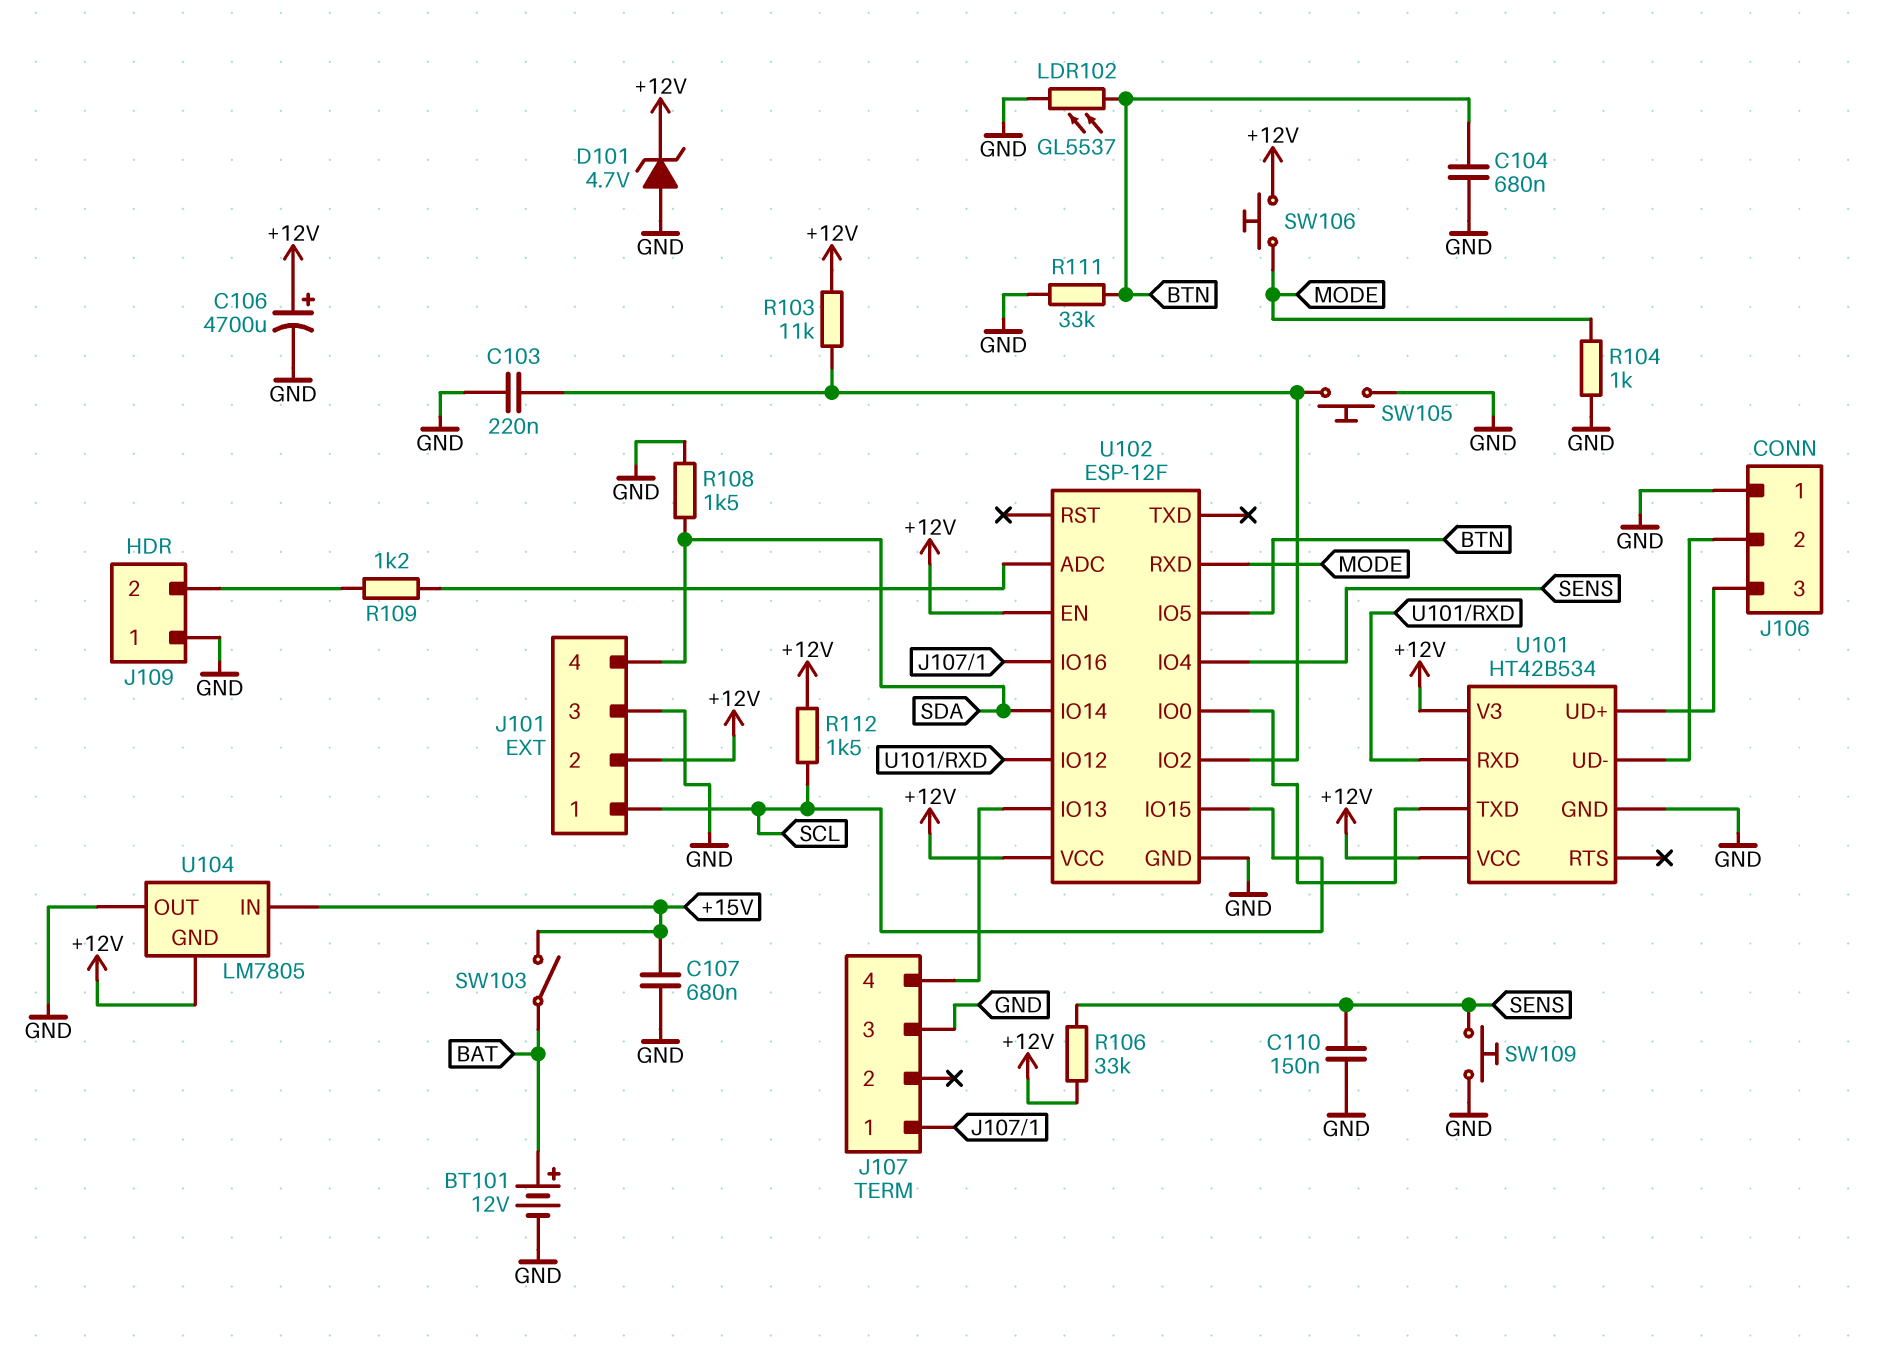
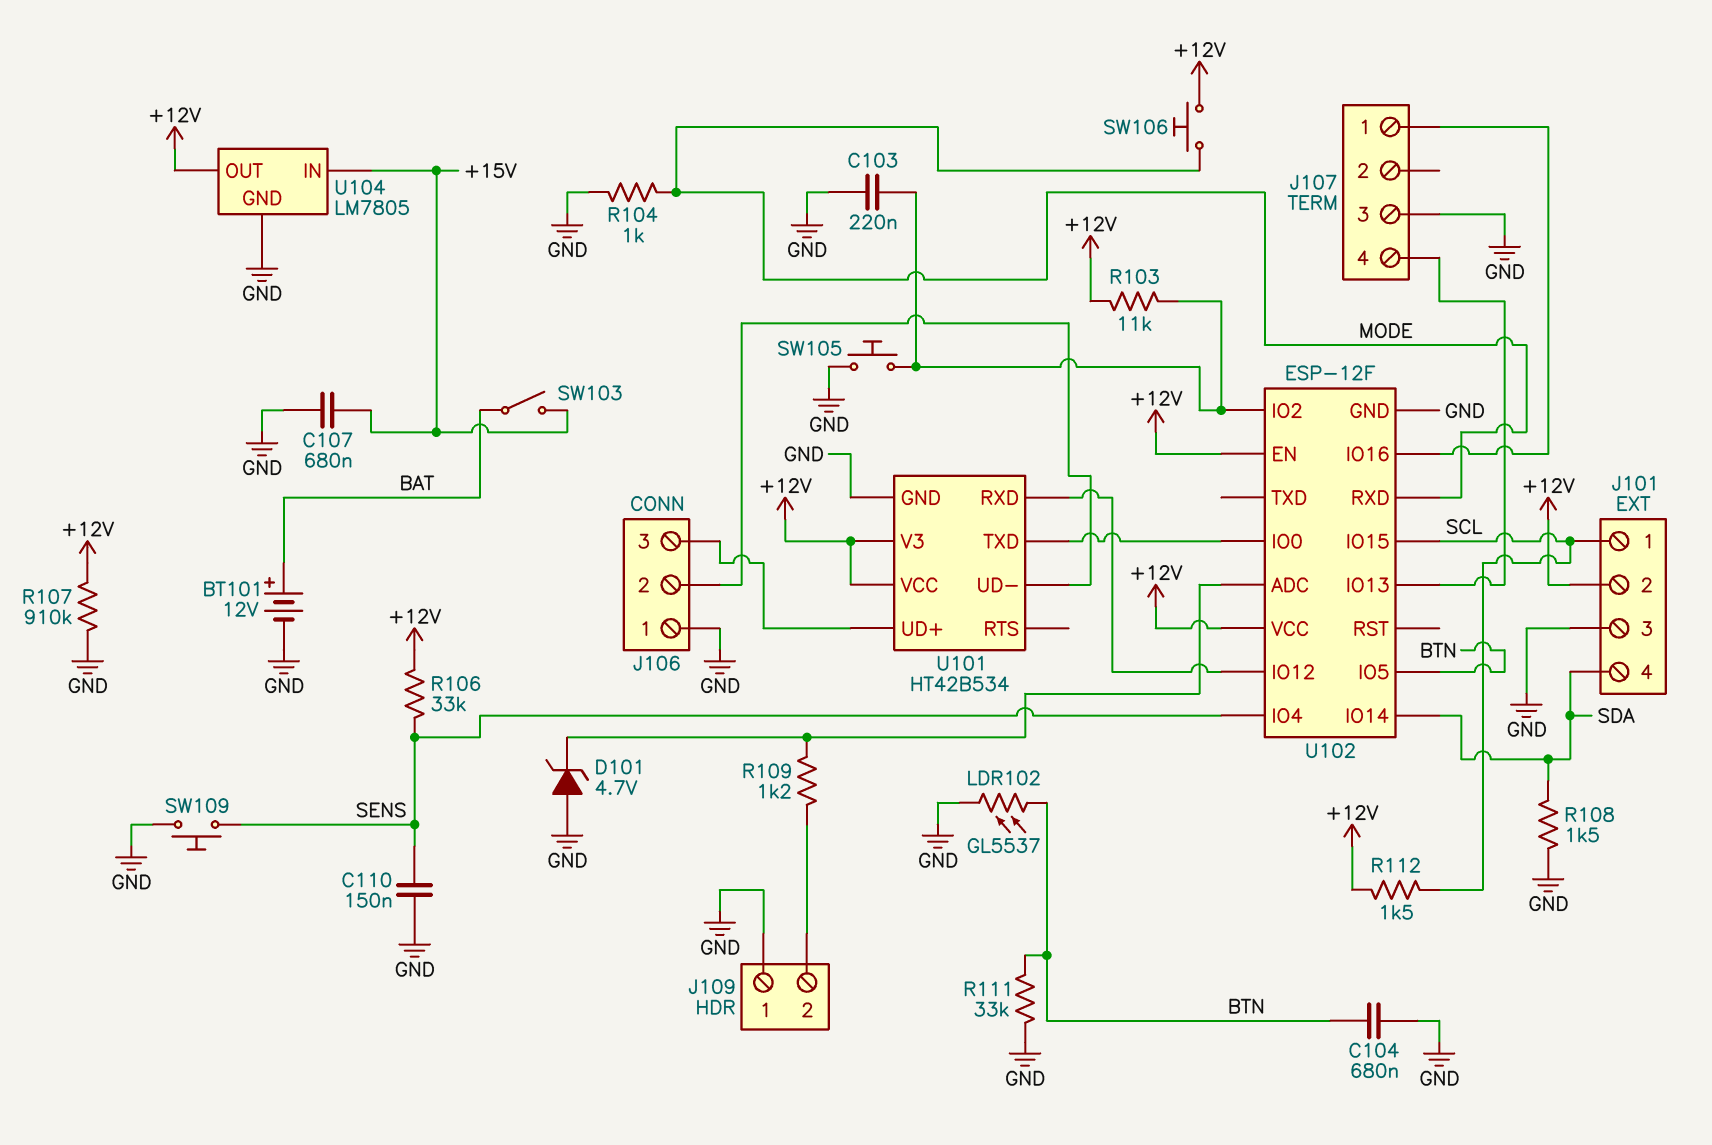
C106: 4700uF (plus +12V, minus GND) -> none
D101: zener 4.7V (A GND, K +12V) -> zener 4.7V (A GND, K U102/ADC)
R107: none -> 910k (+12V, GND)
U104 pin GND: +12V -> GND
U104 pin OUT: GND -> +12V

